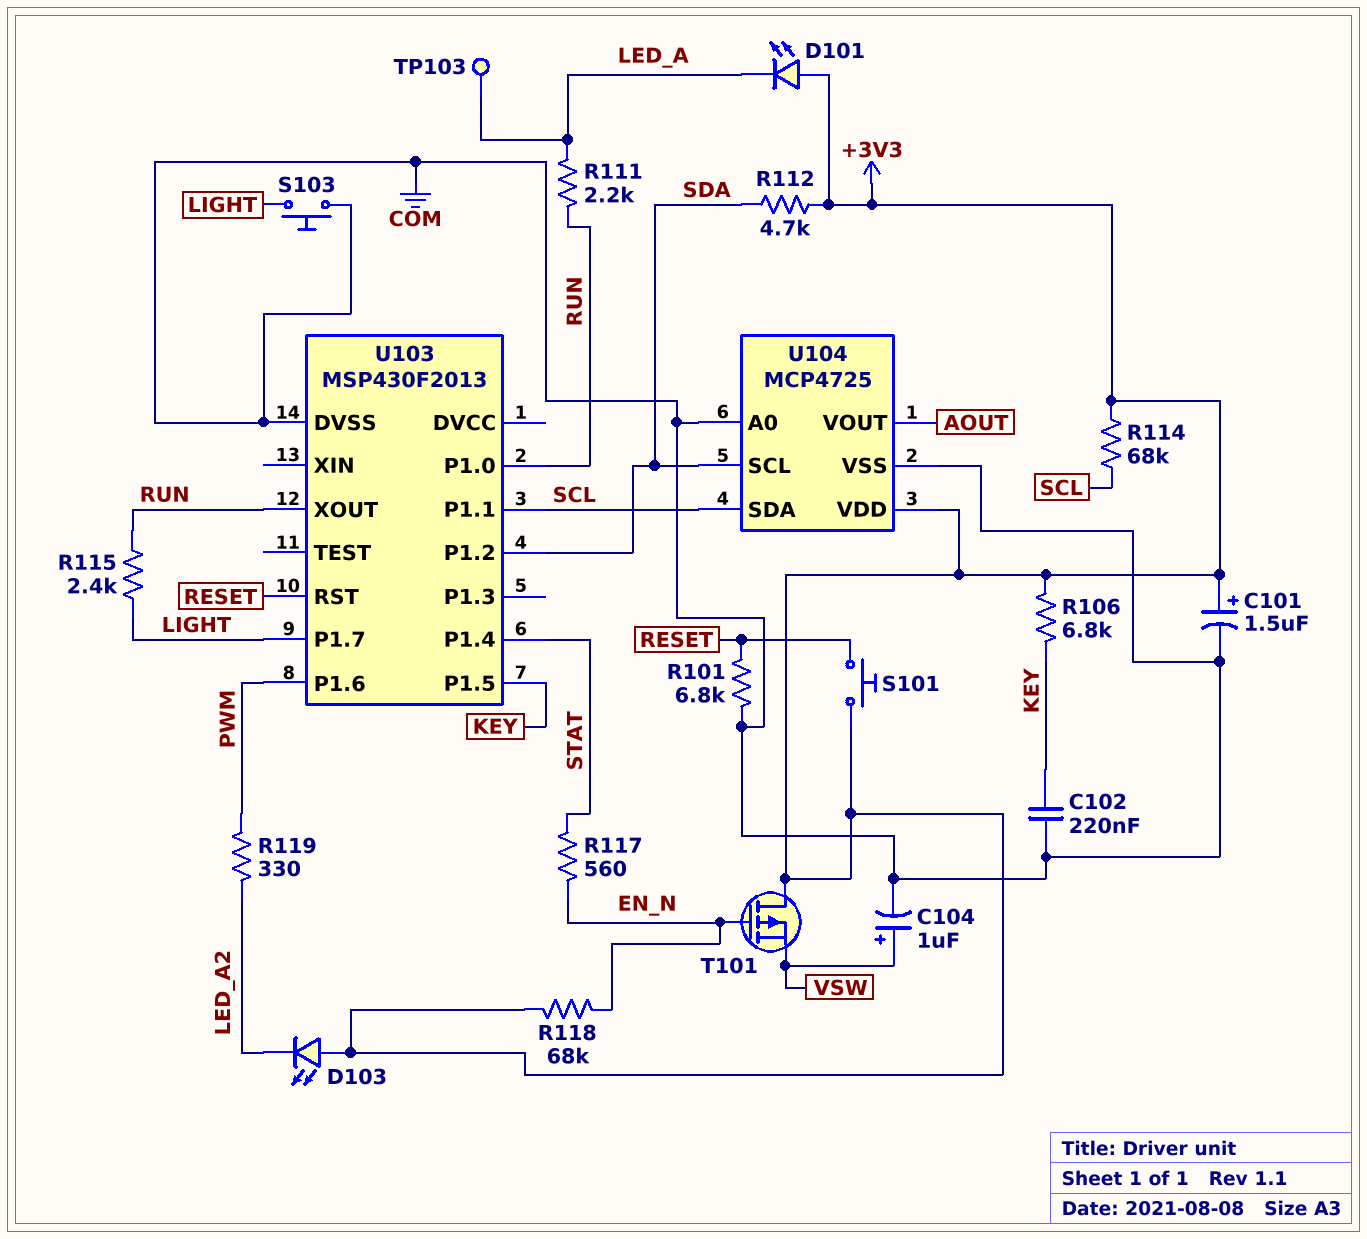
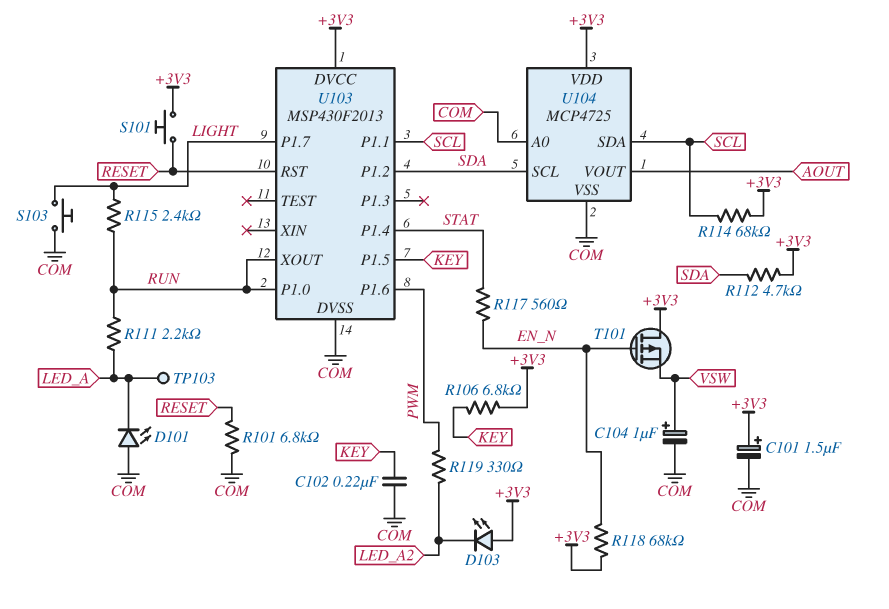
D101: LED (A +3V3, K LED_A) -> LED (A COM, K LED_A)
U103 pin DVCC: none -> +3V3

